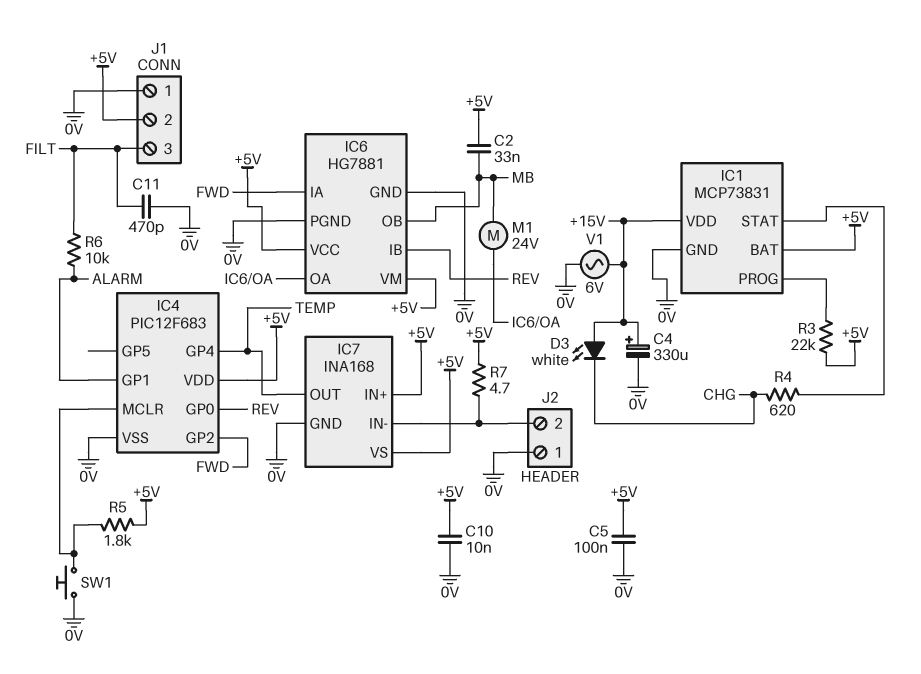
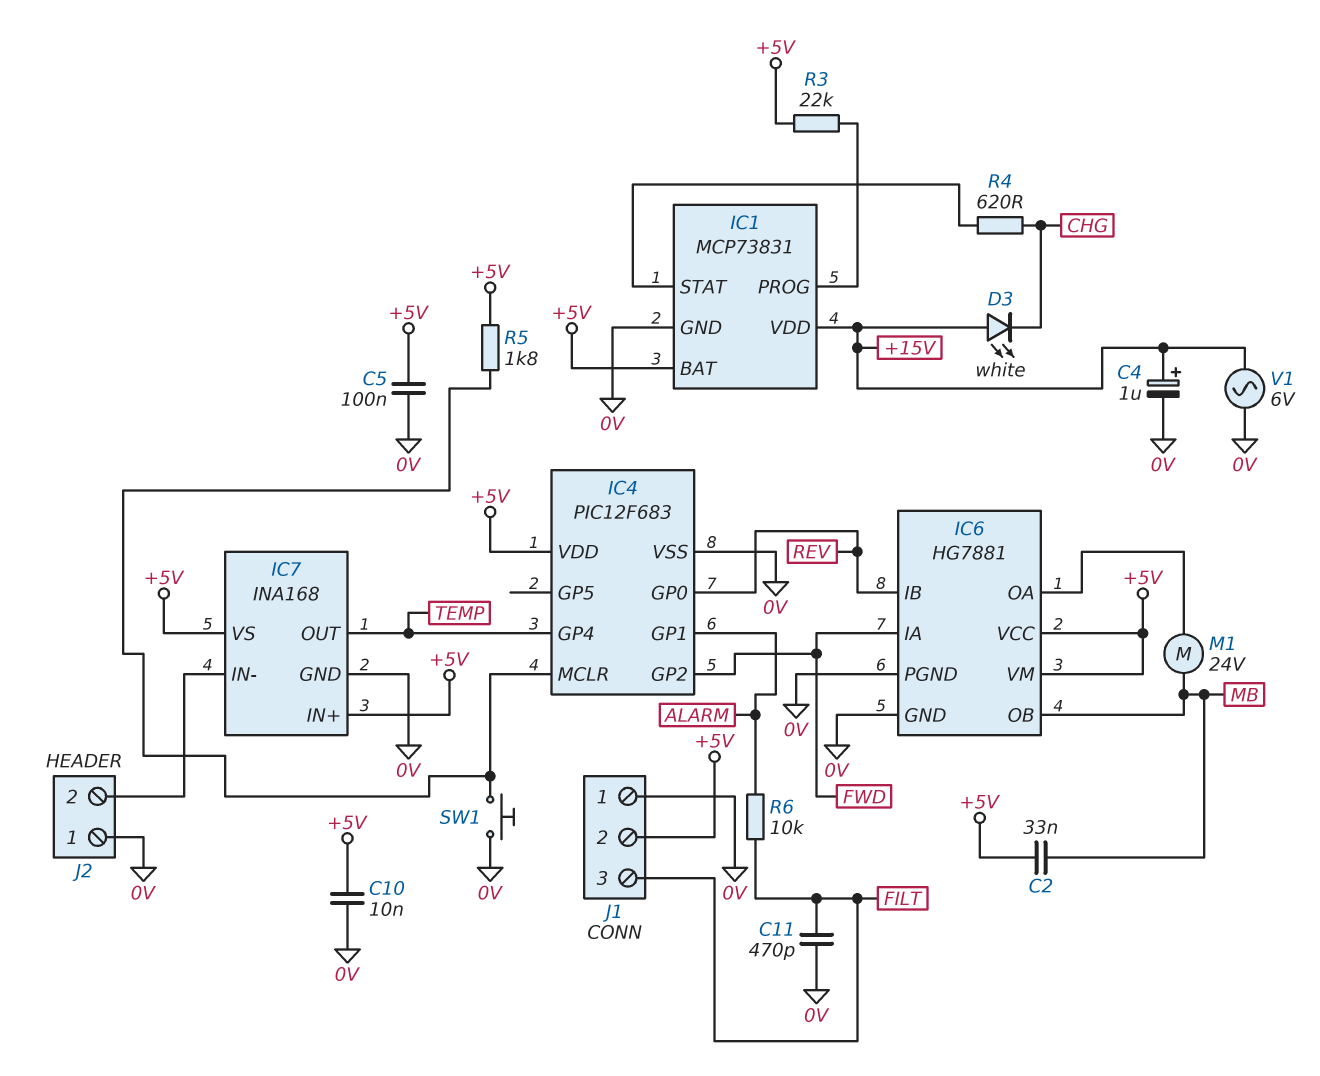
C4: 330uF (plus +15V, minus 0V) -> 1uF (plus +15V, minus 0V)
R7: 4.7 (+5V, IC7/IN-) -> none

